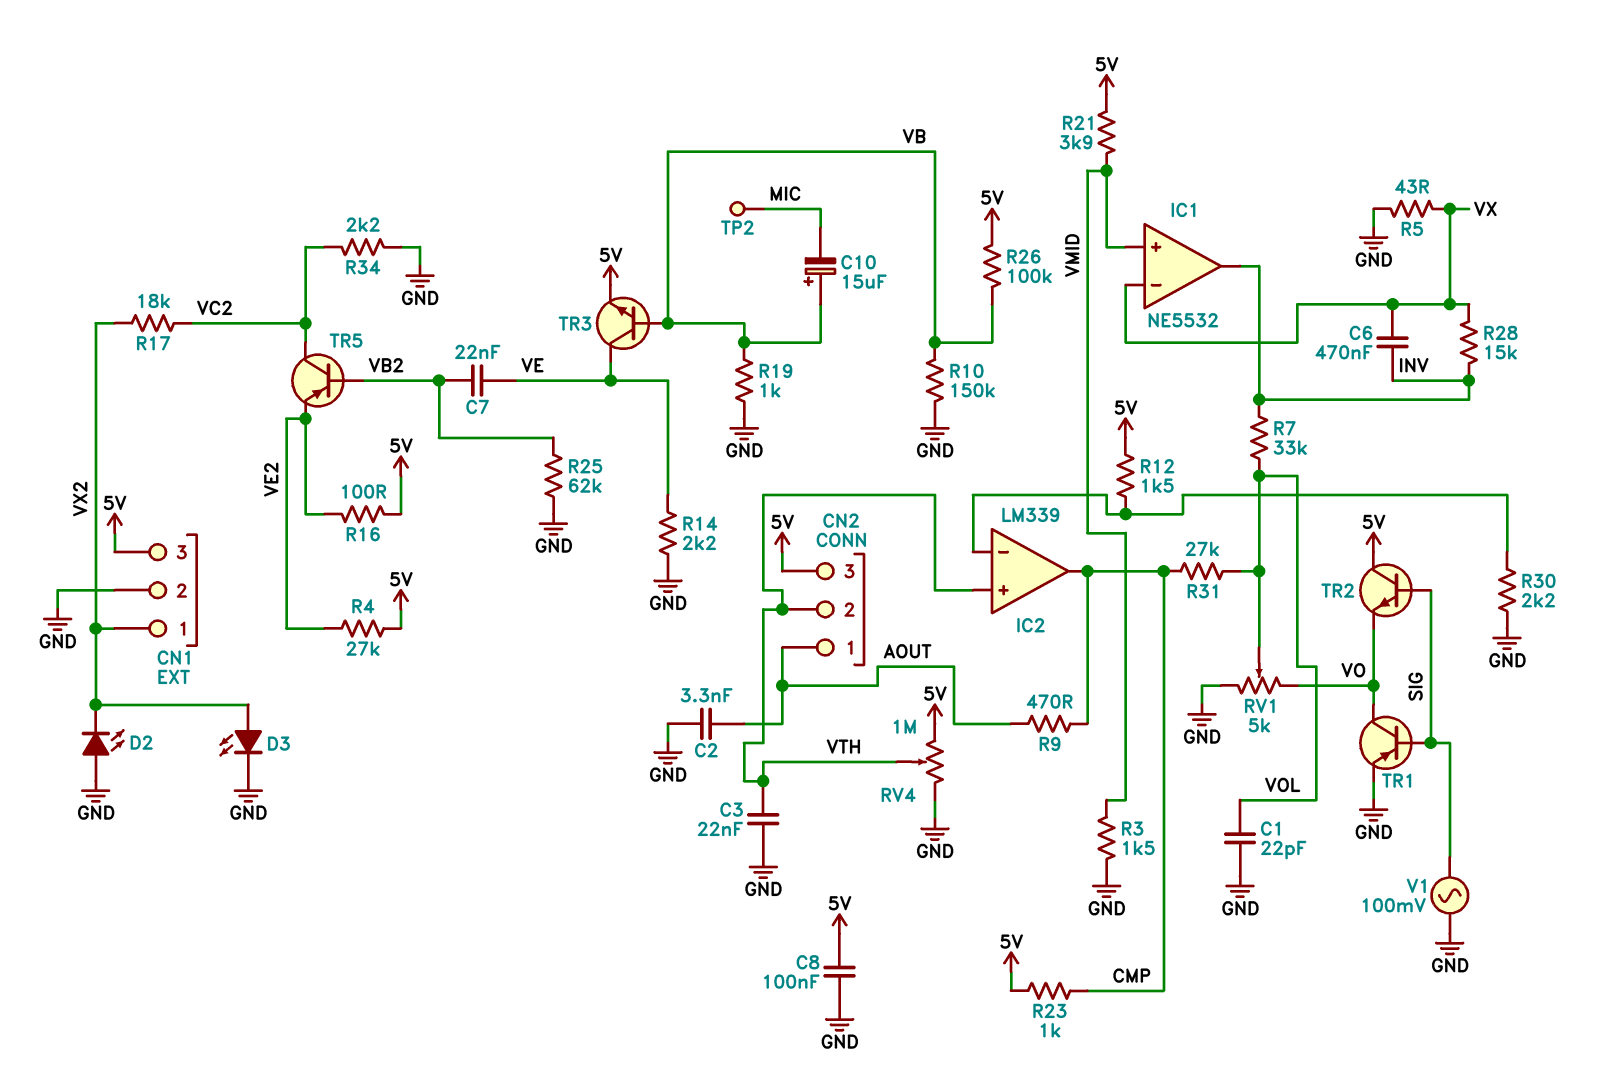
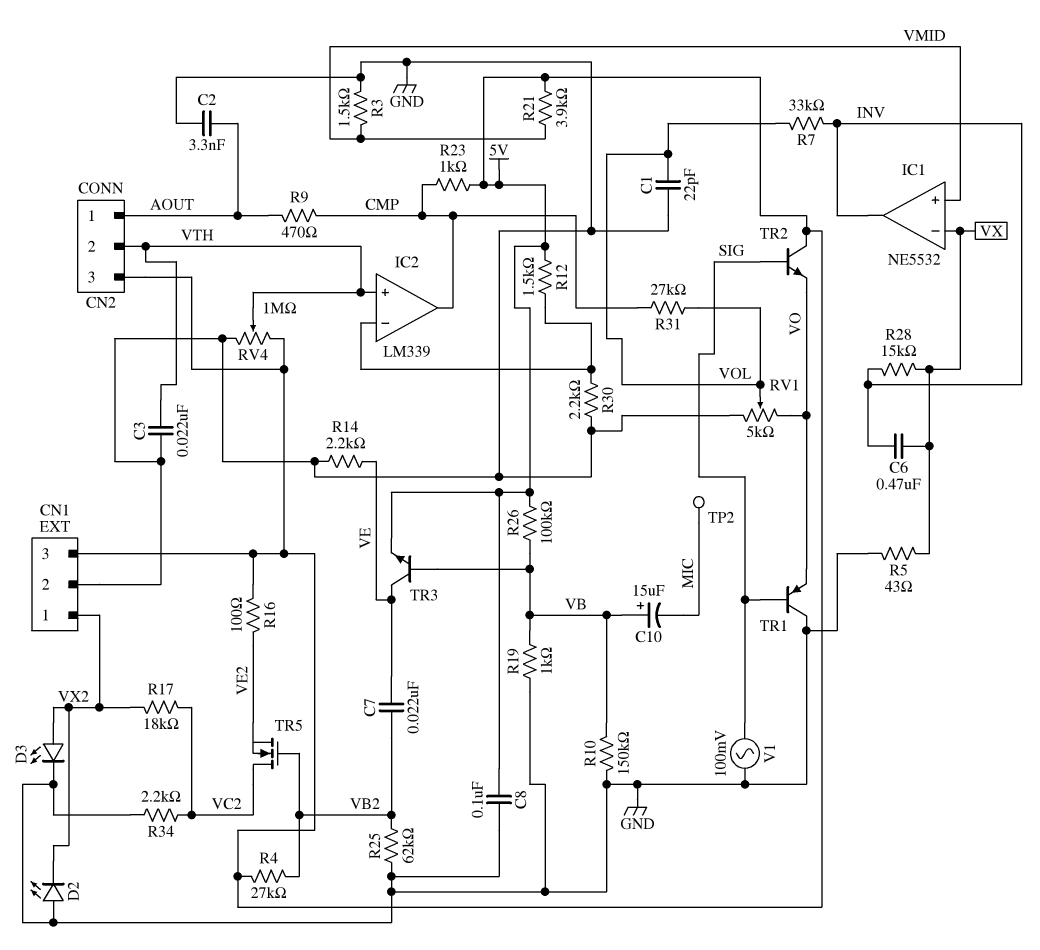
R4: 27k (5V, VE2) -> 27k (5V, VB2)
TR1: PNP (B SIG, C VO, E GND) -> PNP (B SIG, C GND, E VO)
TR5: PNP (B VB2, C VC2, E VE2) -> NMOS (G VB2, D VC2, S VE2)

